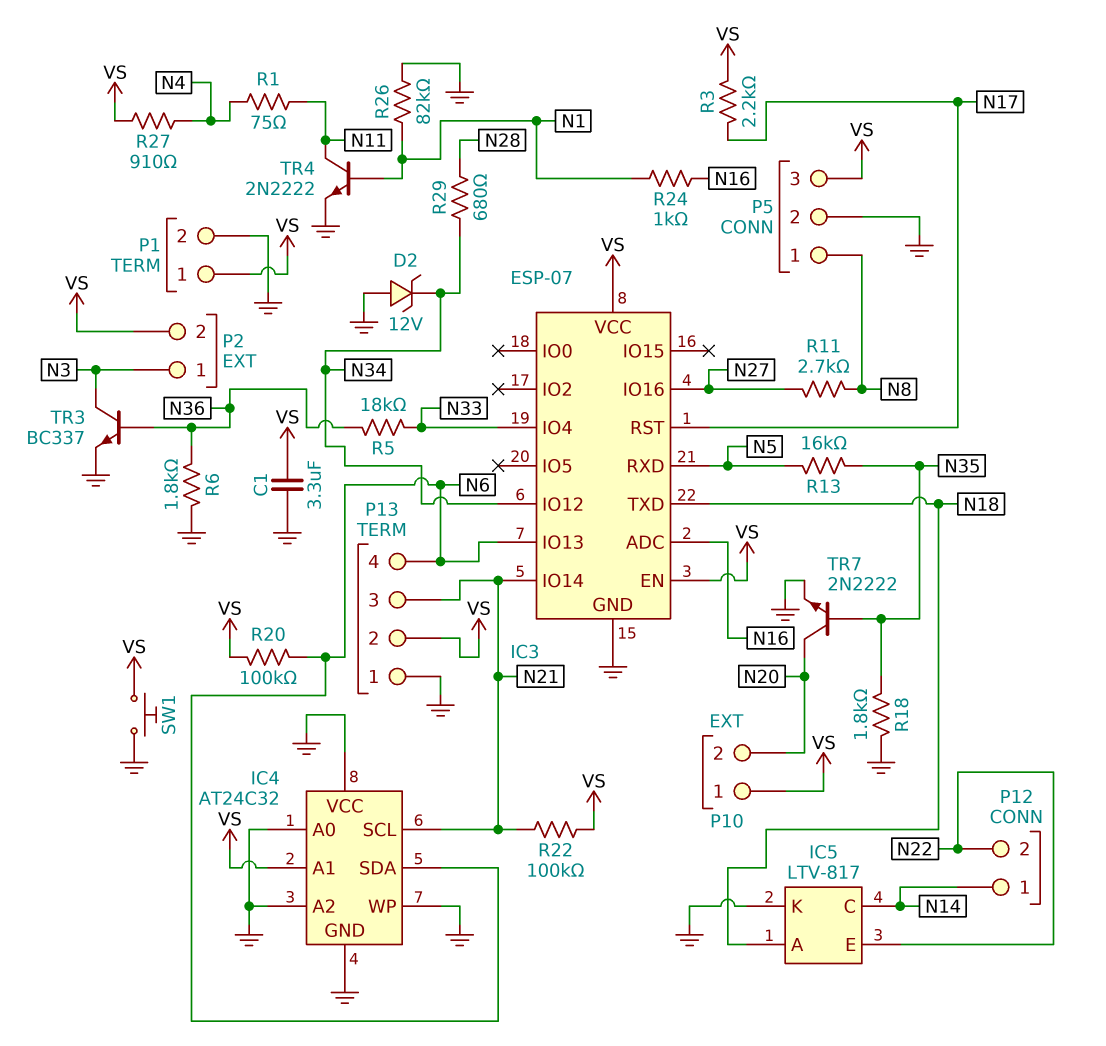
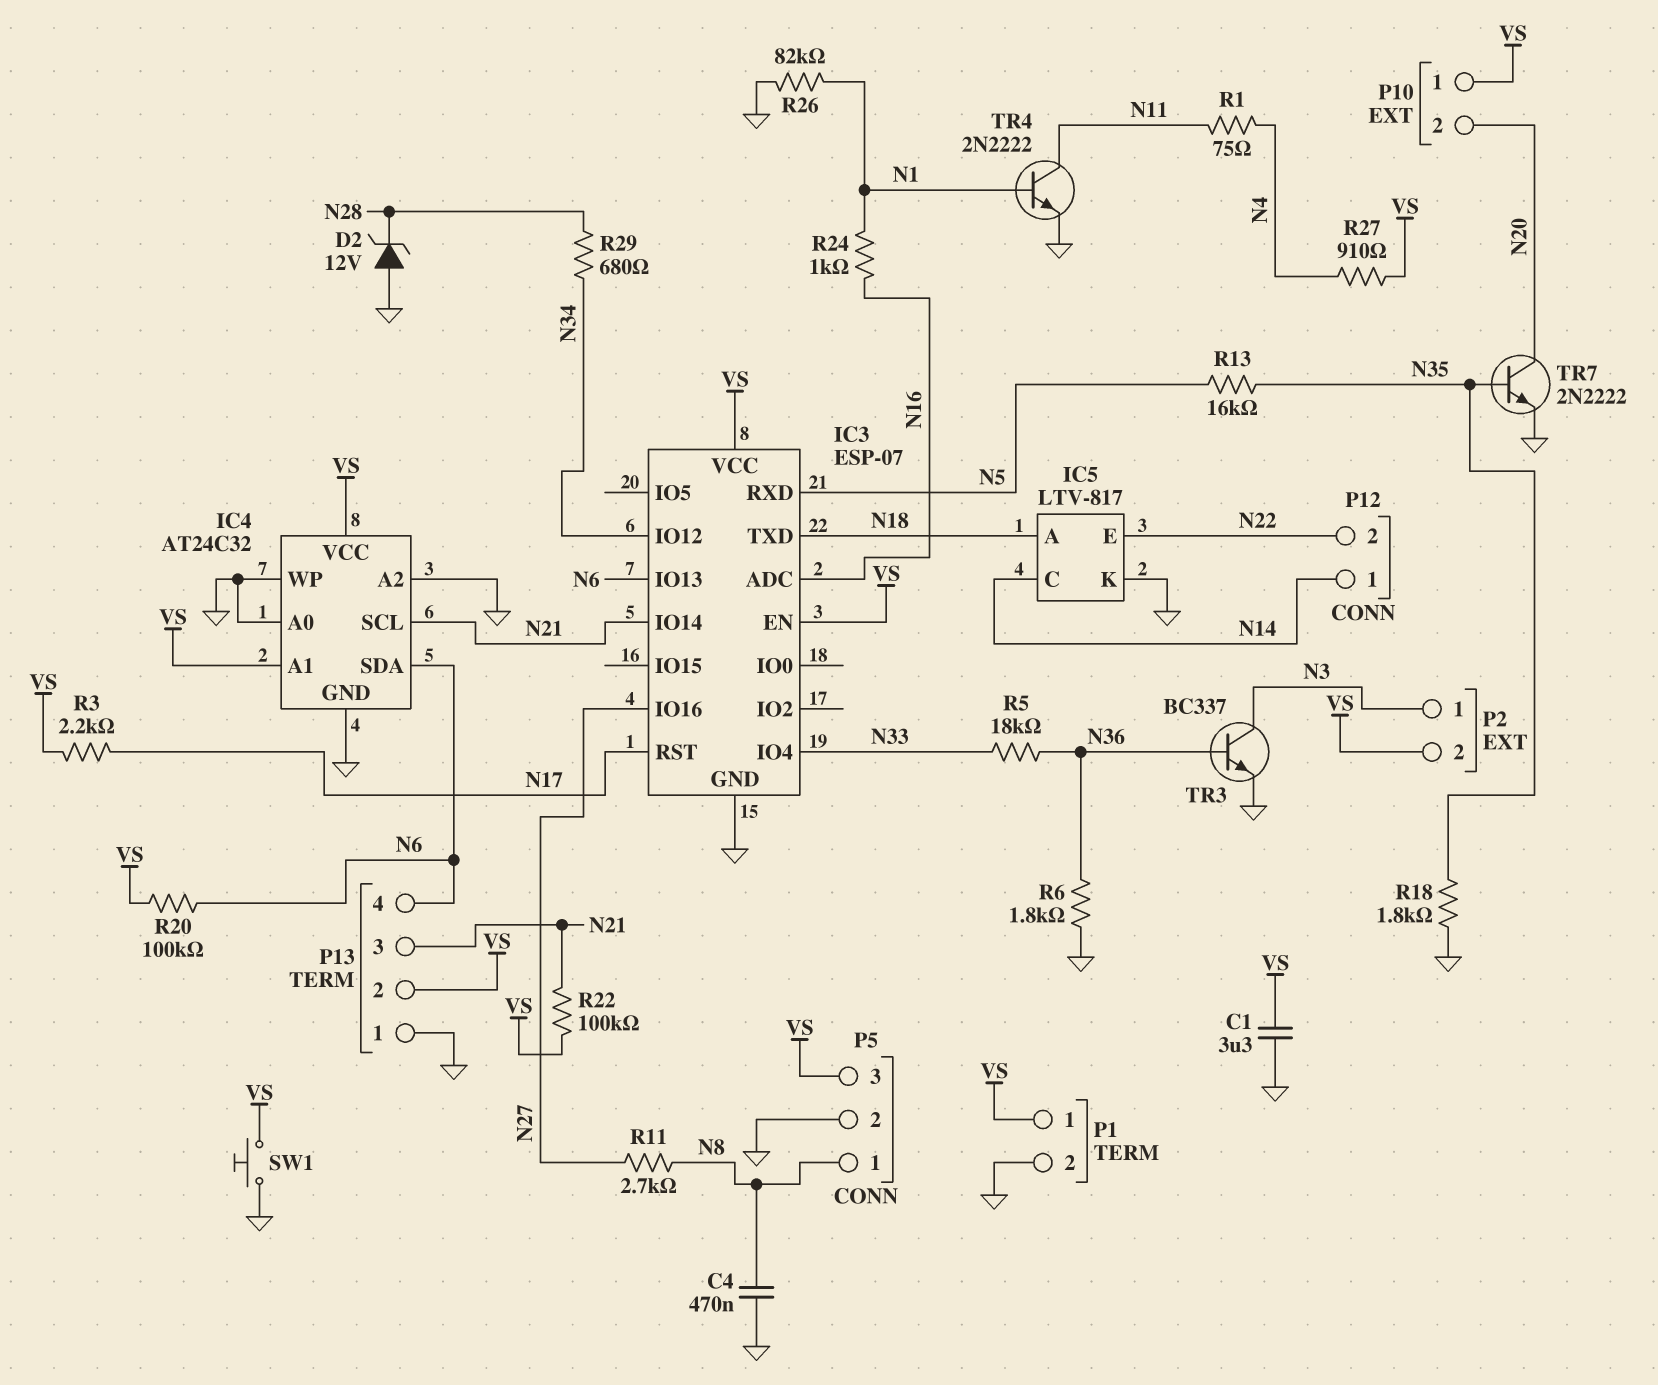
C4: none -> 470nF (GND, N8)
D2: zener 12V (A GND, K N34) -> zener 12V (A GND, K N28)
IC4 pin VCC: GND -> VS

